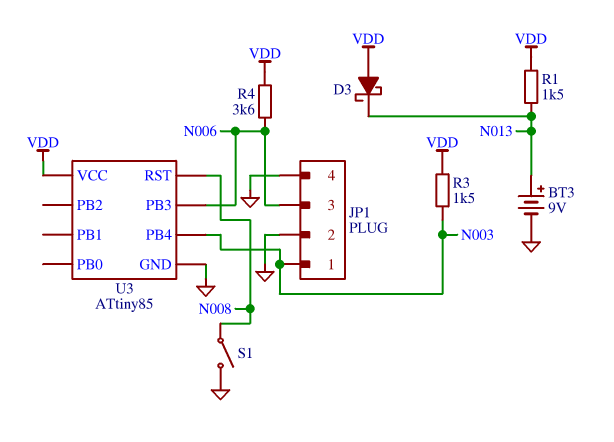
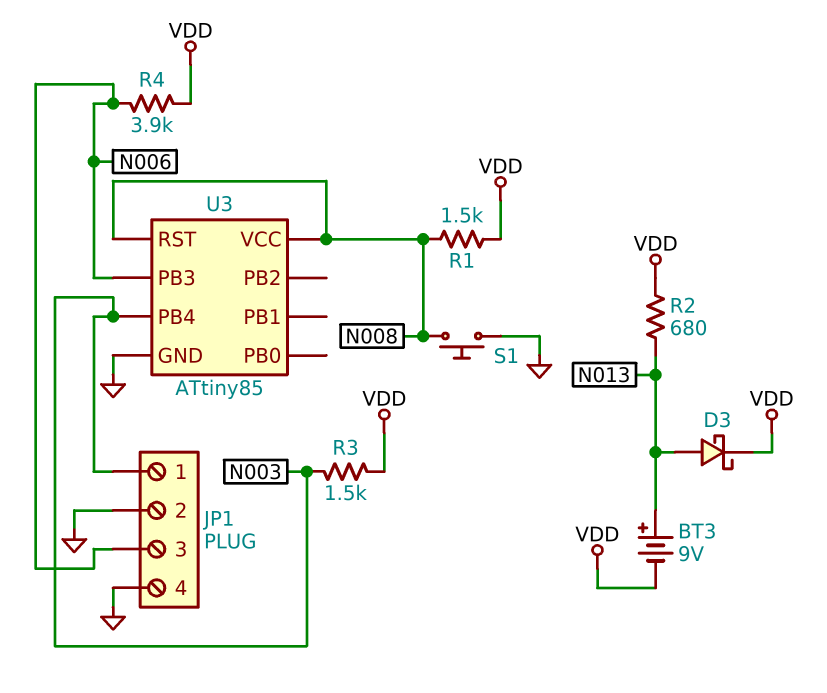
BT3: 9V (plus N013, minus GND) -> 9V (plus N013, minus VDD)
D3: schottky (A VDD, K N013) -> schottky (A N013, K VDD)
R1: 1.5k (N013, VDD) -> 1.5k (N008, VDD)
R2: none -> 680 (N013, VDD)
R4: 3.6k (N006, VDD) -> 3.9k (N006, VDD)
S1: switch (GND, N008) -> button (GND, N008)
U3 pin VCC: VDD -> N008

